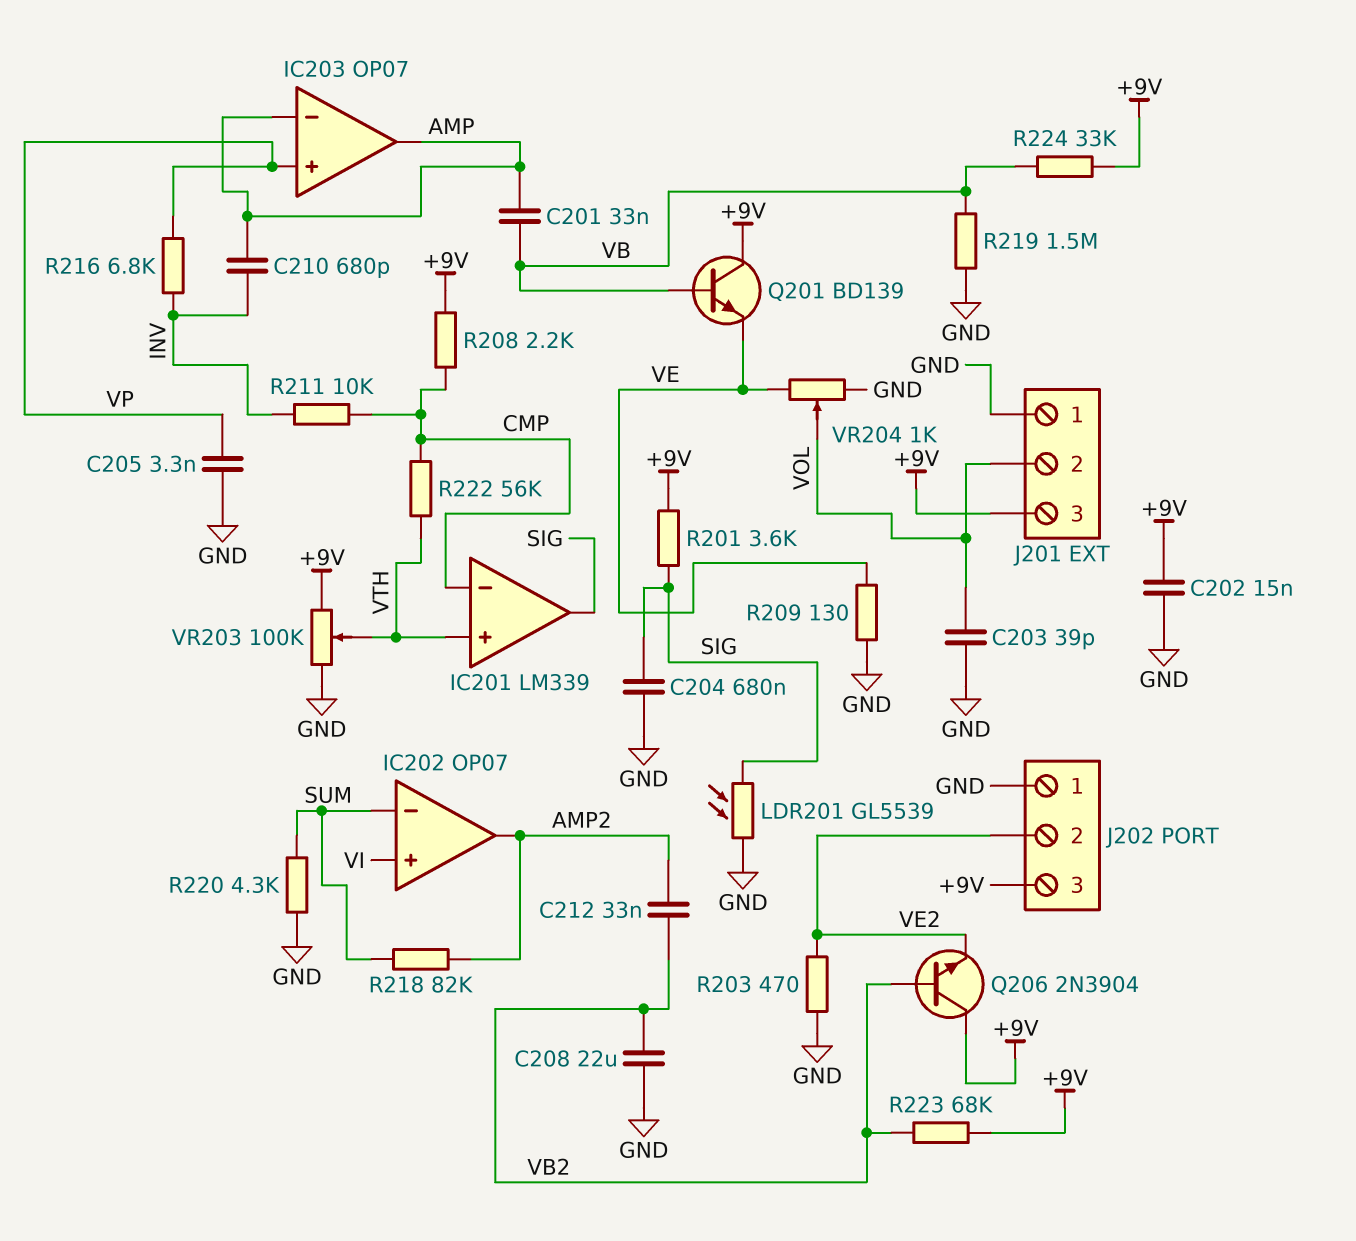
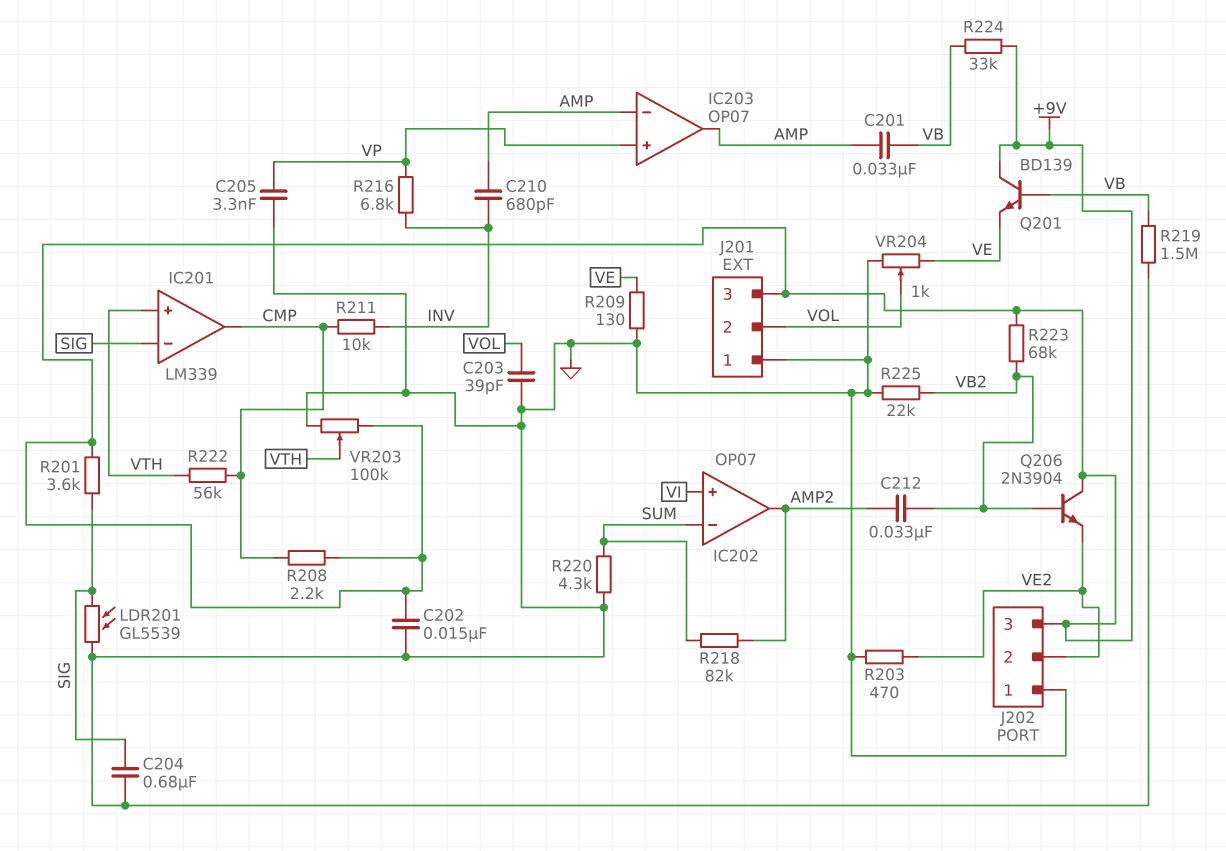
C208: 22uF (GND, VB2) -> none
IC201 pin in-: CMP -> SIG
IC201 pin out: SIG -> CMP
R225: none -> 22k (GND, VB2)

